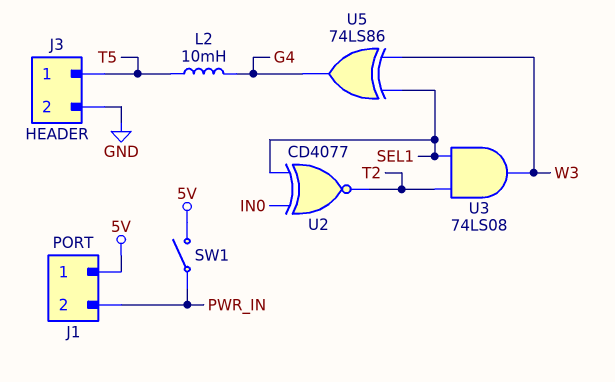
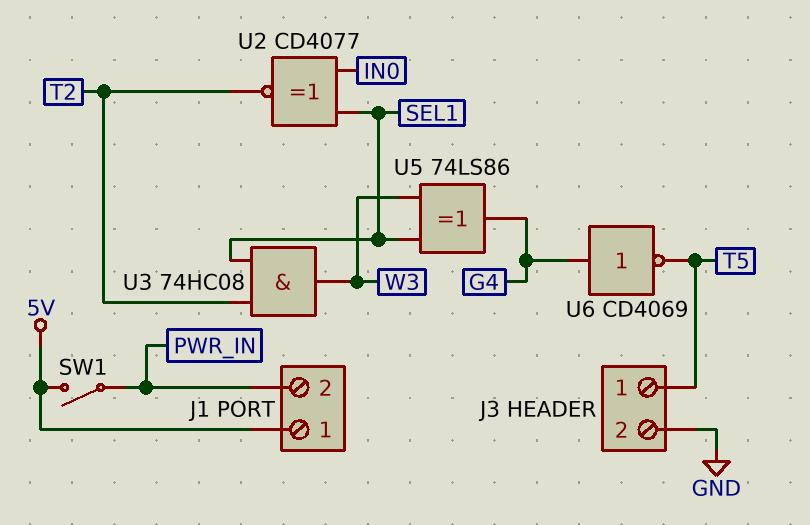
L2: 10mH (G4, T5) -> none
U3: AND 74LS08 (in SEL1, in T2, out W3) -> AND 74HC08 (in SEL1, in T2, out W3)
U6: none -> NOT CD4069 (in G4, out T5)

